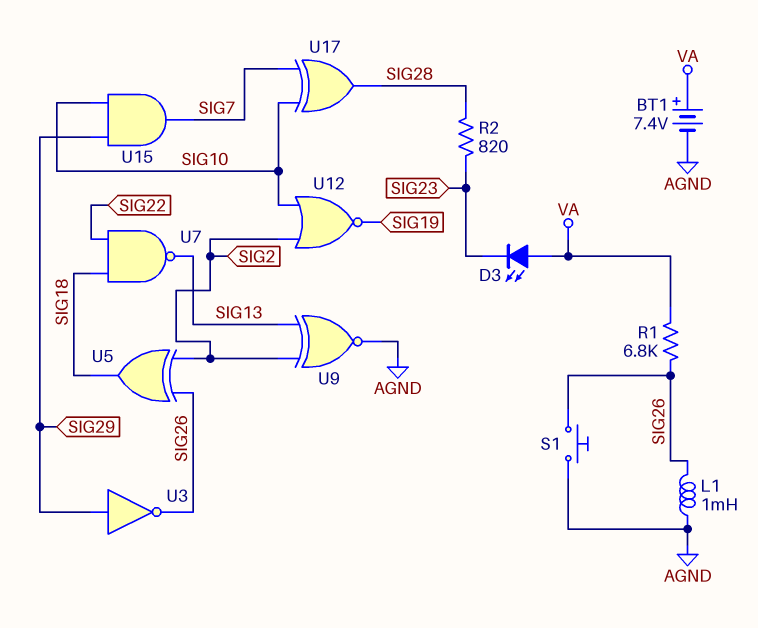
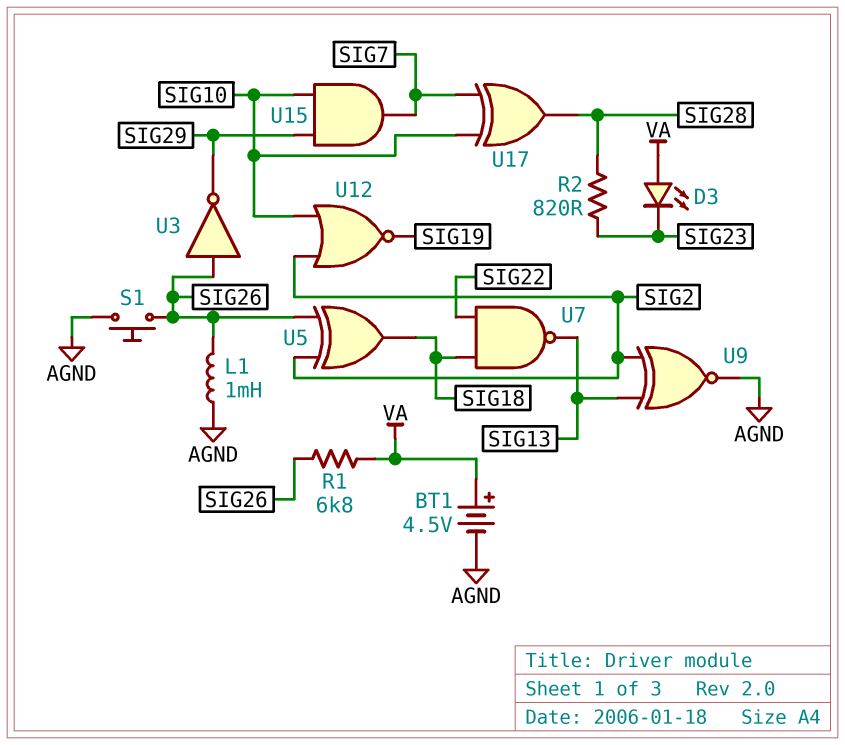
BT1: 7.4V (plus VA, minus AGND) -> 4.5V (plus VA, minus AGND)
U3: NOT (in SIG29, out SIG26) -> NOT (in SIG26, out SIG29)

